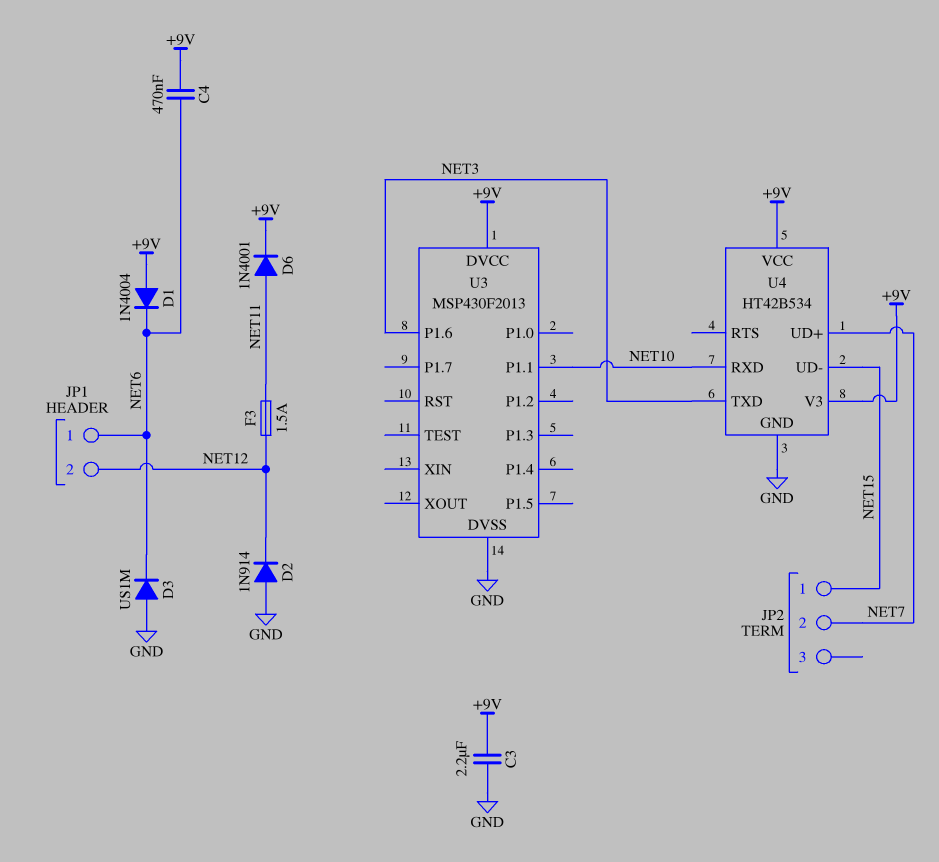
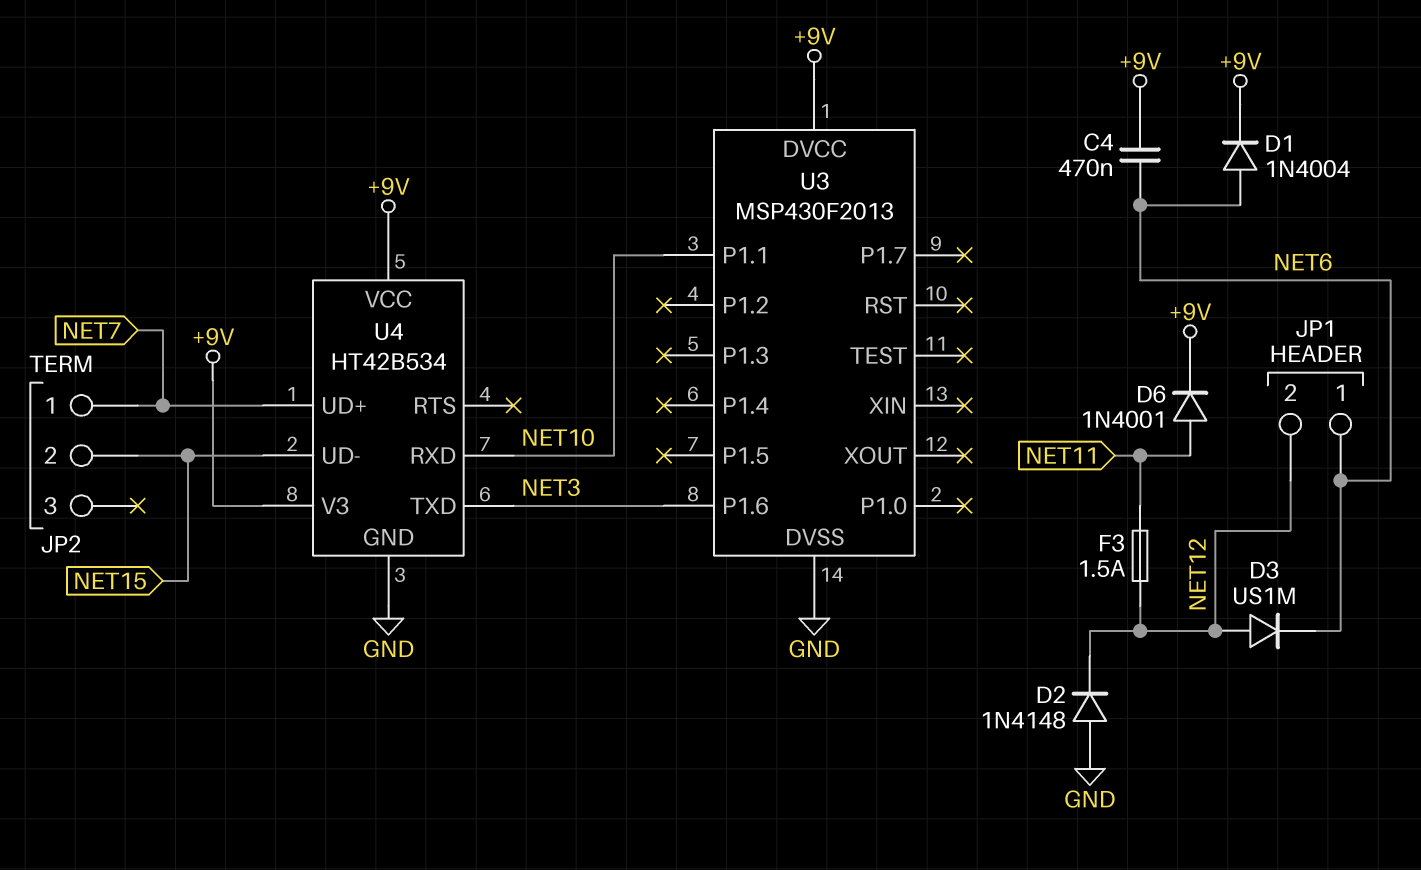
C3: 2.2uF (+9V, GND) -> none
D1: diode 1N4004 (A +9V, K NET6) -> diode 1N4004 (A NET6, K +9V)
D2: diode 1N914 (A GND, K NET12) -> diode 1N4148 (A GND, K NET12)
D3: diode US1M (A GND, K NET6) -> diode US1M (A NET12, K NET6)
JP2 pin 1: NET15 -> NET7
JP2 pin 2: NET7 -> NET15

